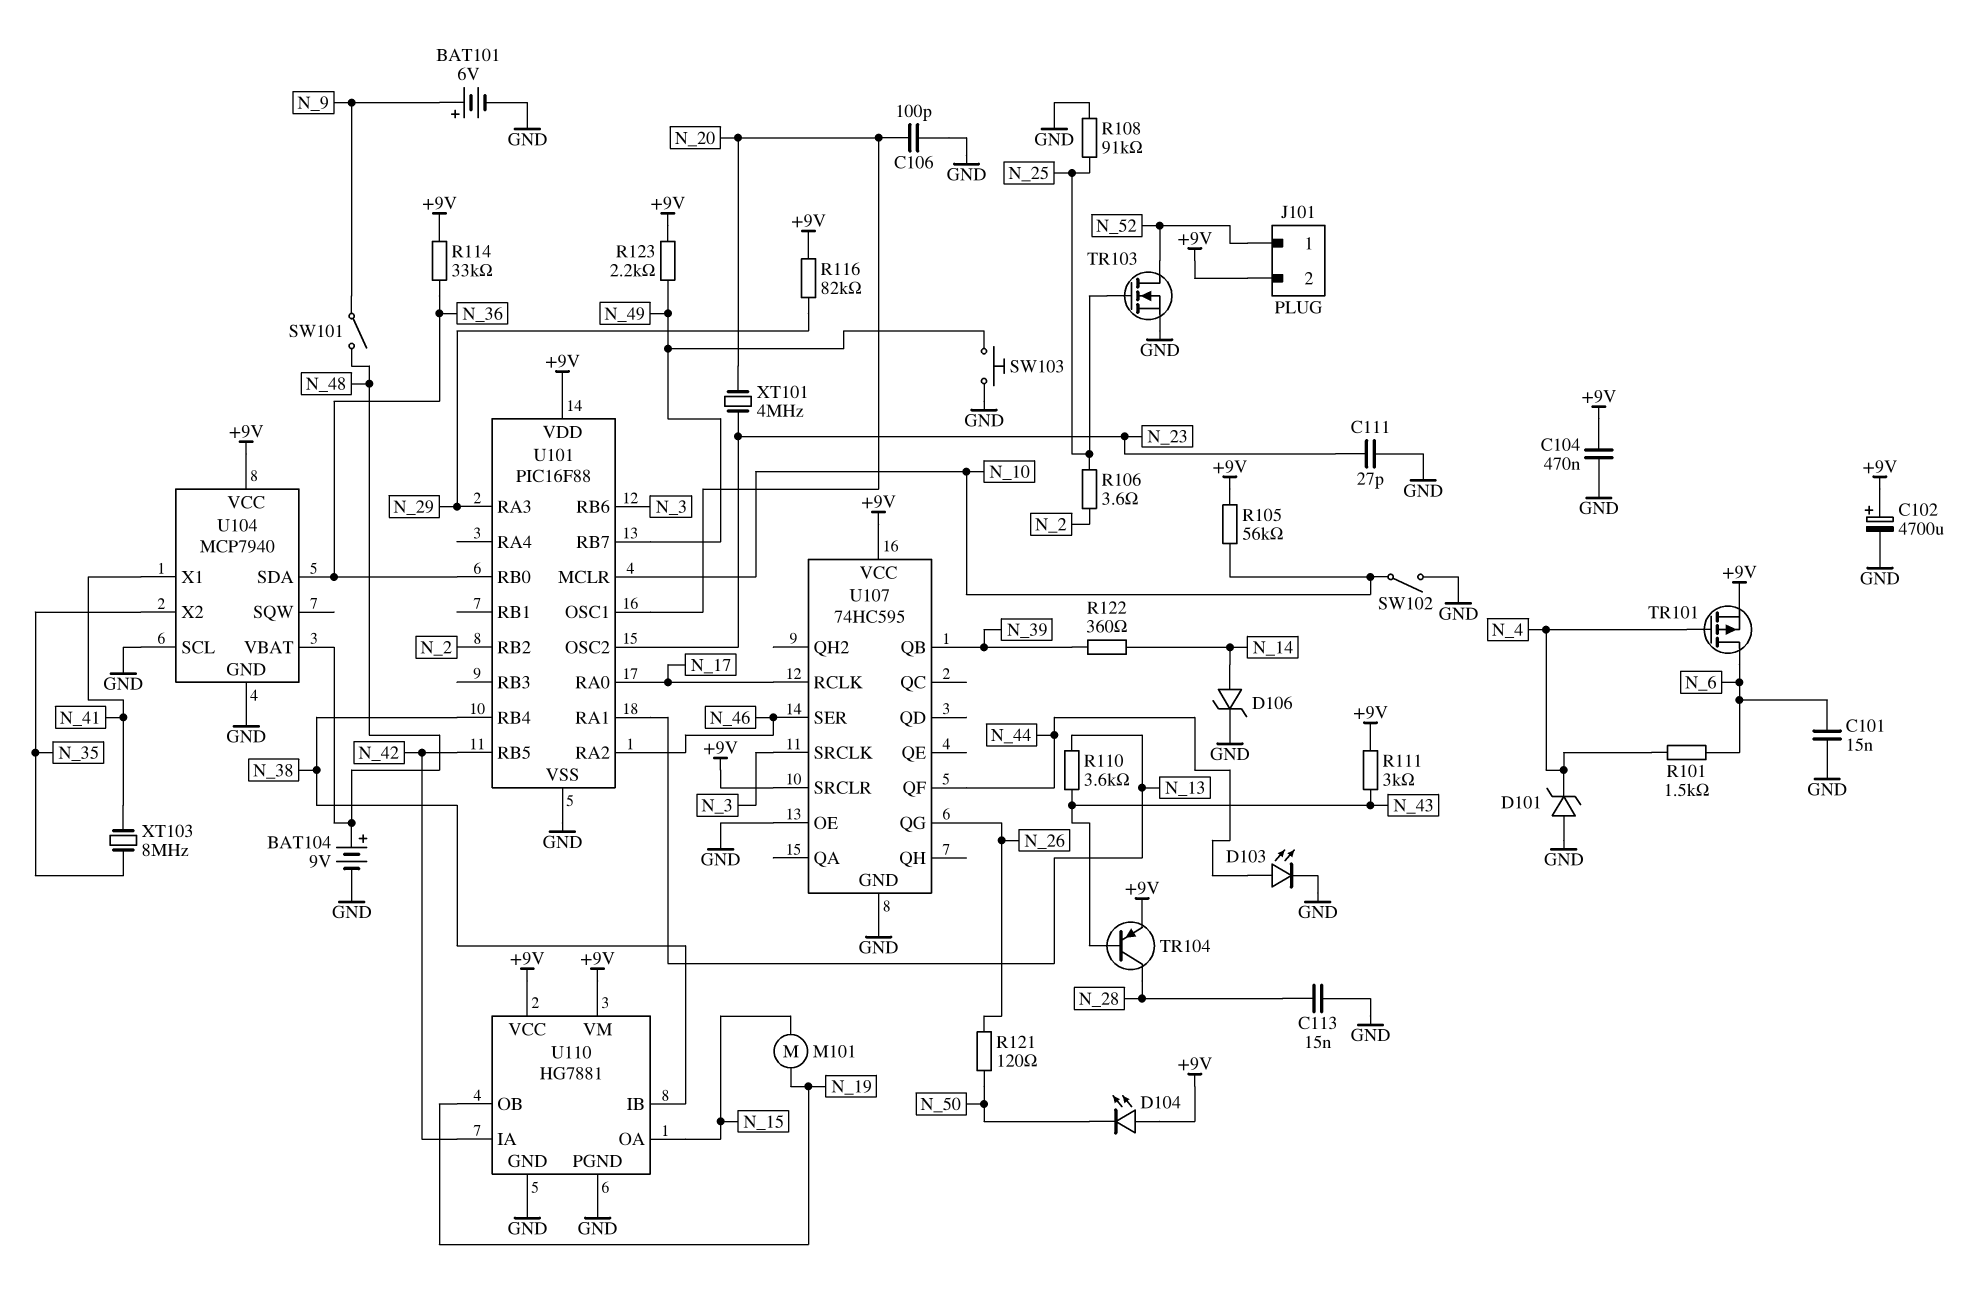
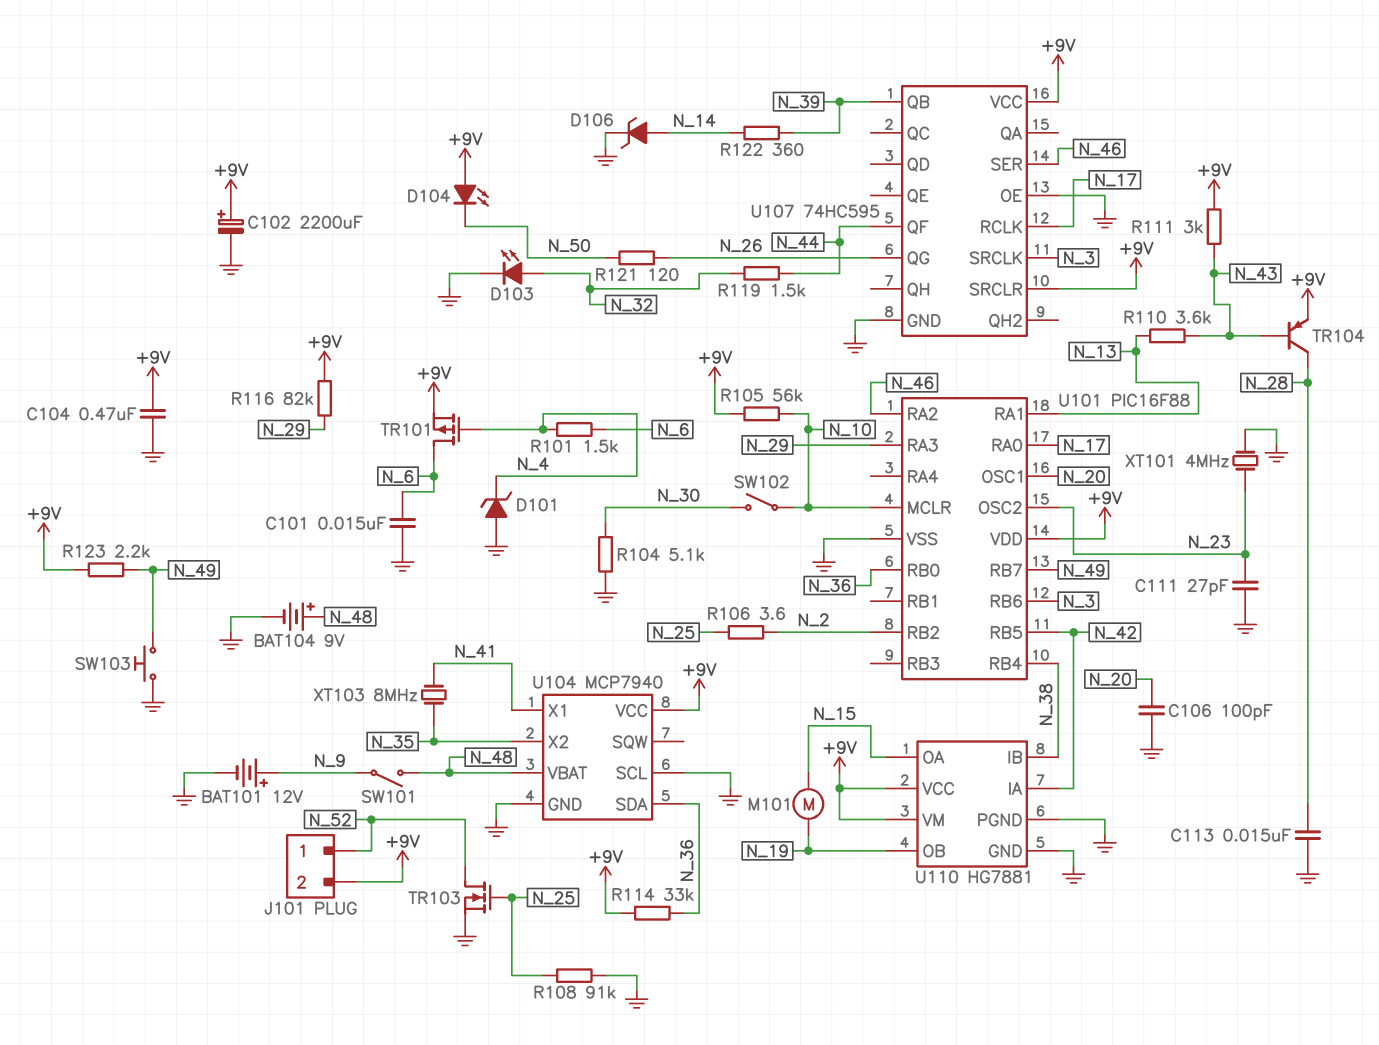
BAT101: 6V (plus N_9, minus GND) -> 12V (plus N_9, minus GND)
C102: 4700uF (plus +9V, minus GND) -> 2200uF (plus +9V, minus GND)
D103: LED (A N_44, K GND) -> LED (A N_32, K GND)
R104: none -> 5.1k (GND, N_30)
R119: none -> 1.5k (N_32, N_44)
SW102: switch (GND, N_10) -> switch (N_10, N_30)
XT101: 4MHz (N_20, N_23) -> 4MHz (GND, N_23)

